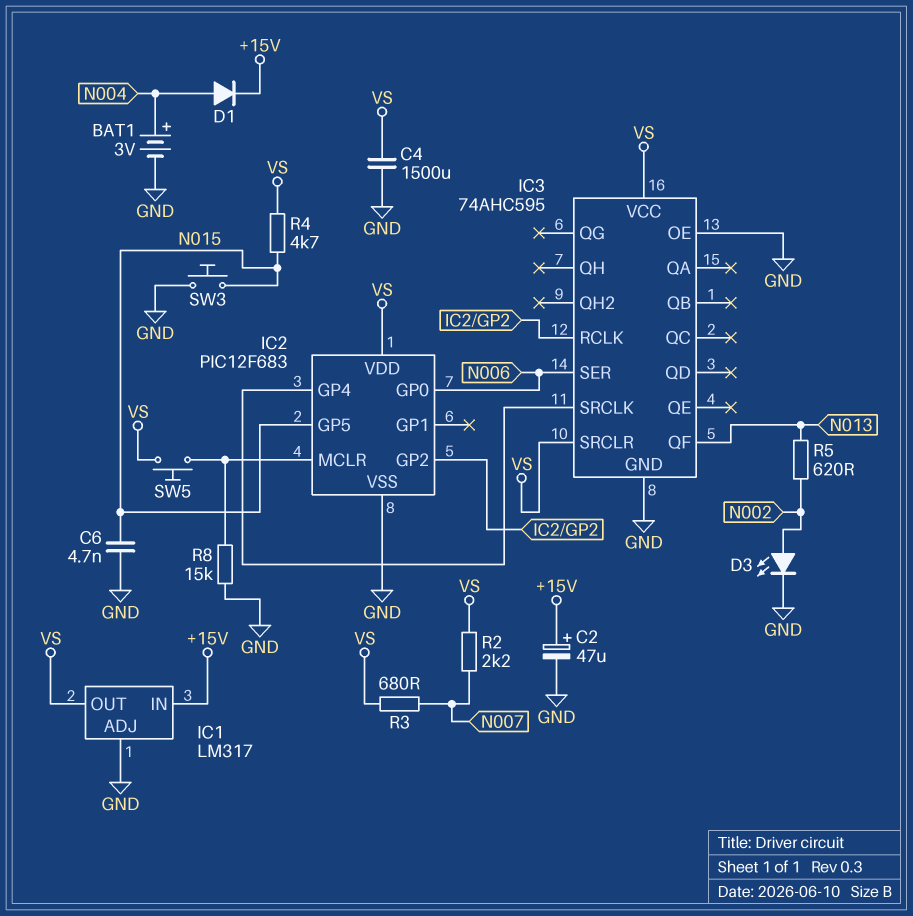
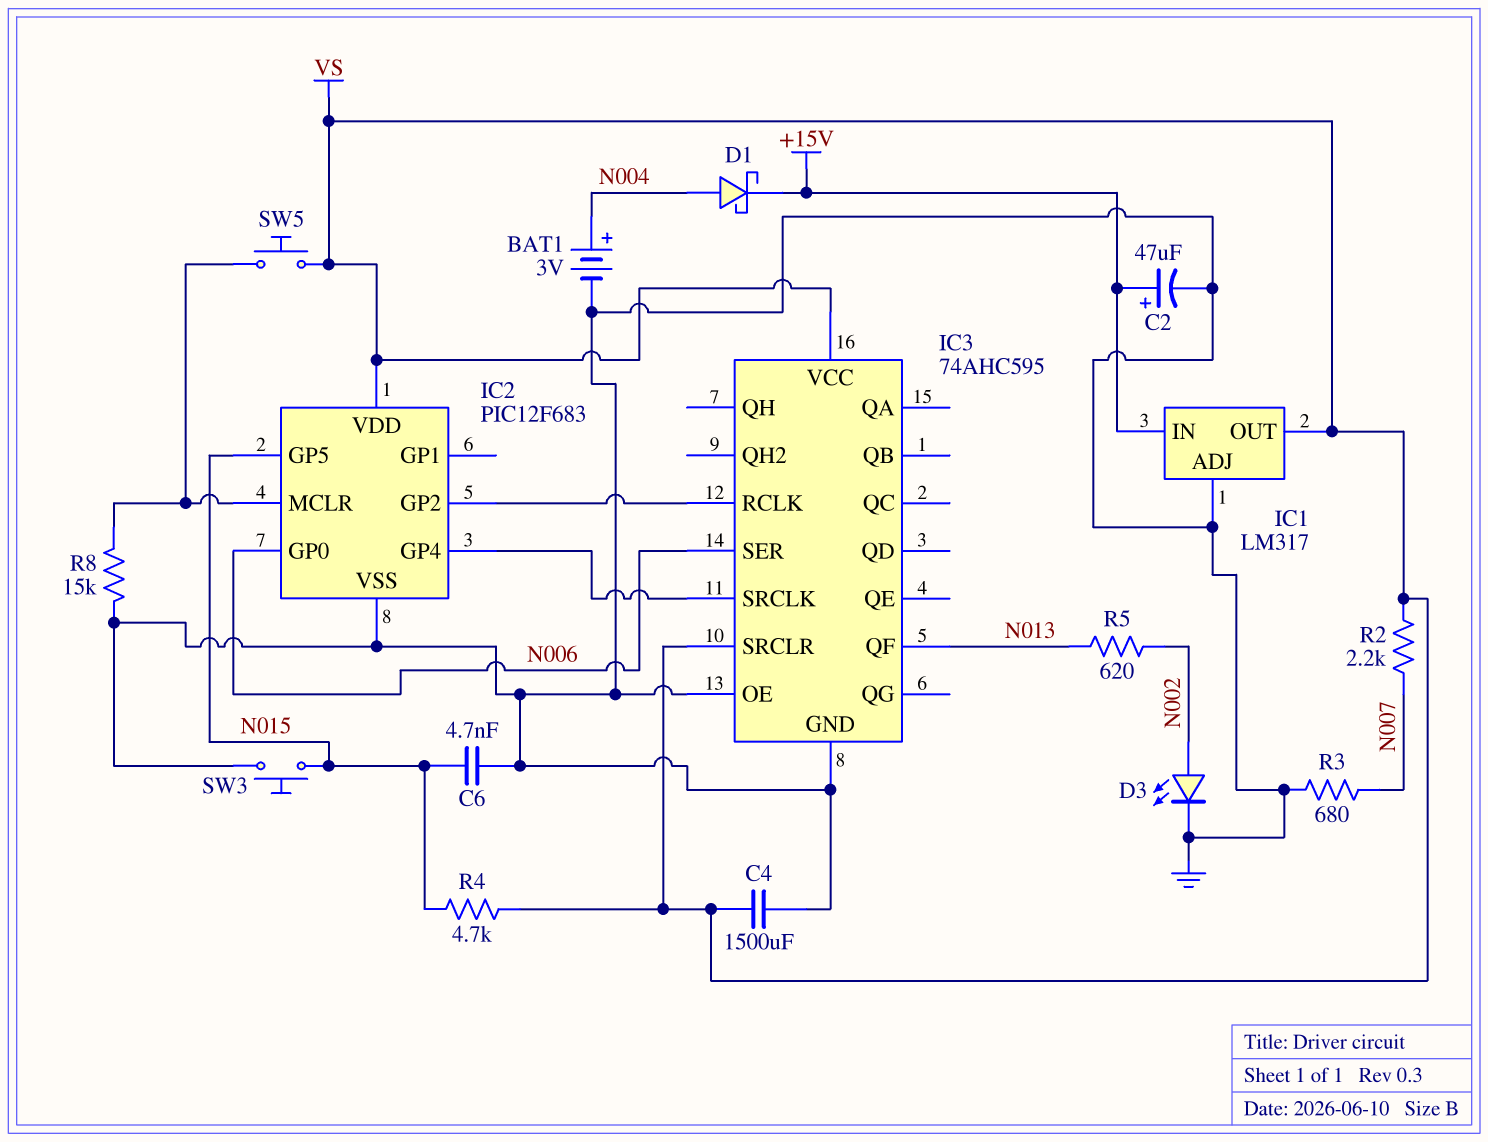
D1: diode (A N004, K +15V) -> schottky (A N004, K +15V)
R3: 680 (N007, VS) -> 680 (GND, N007)

